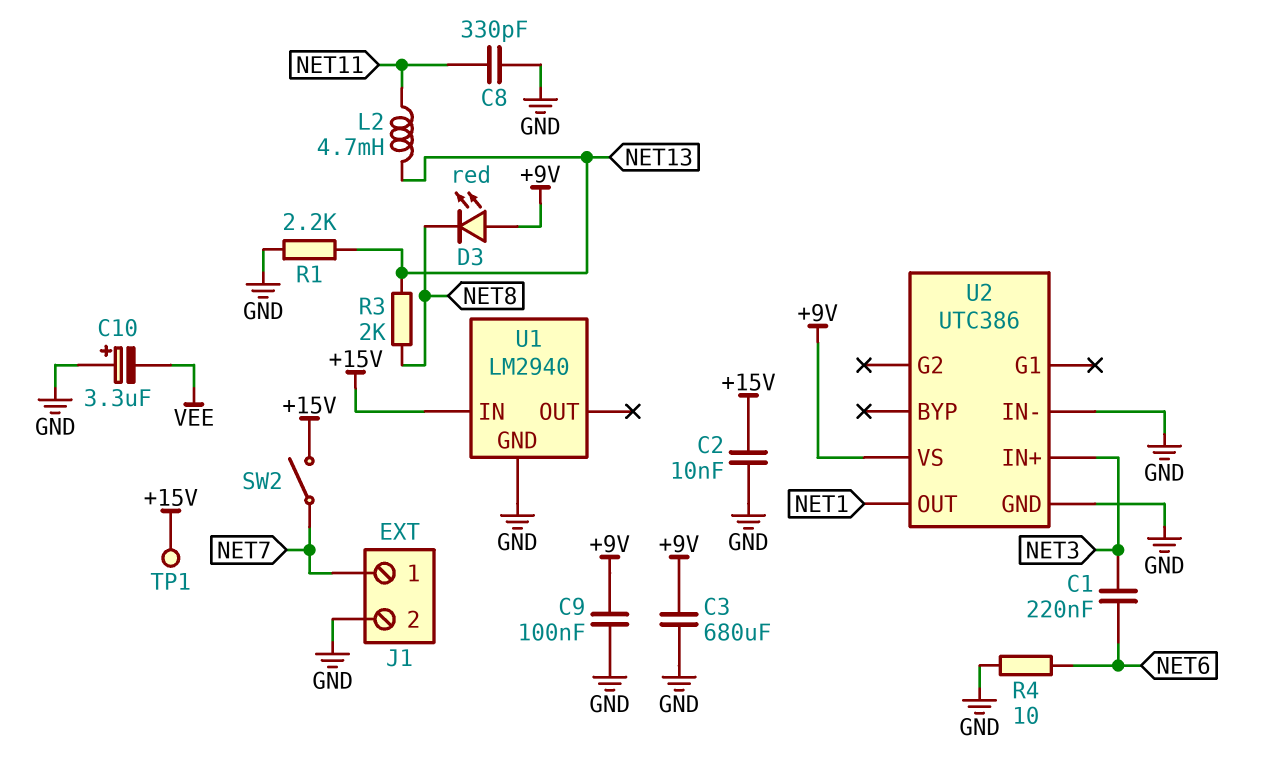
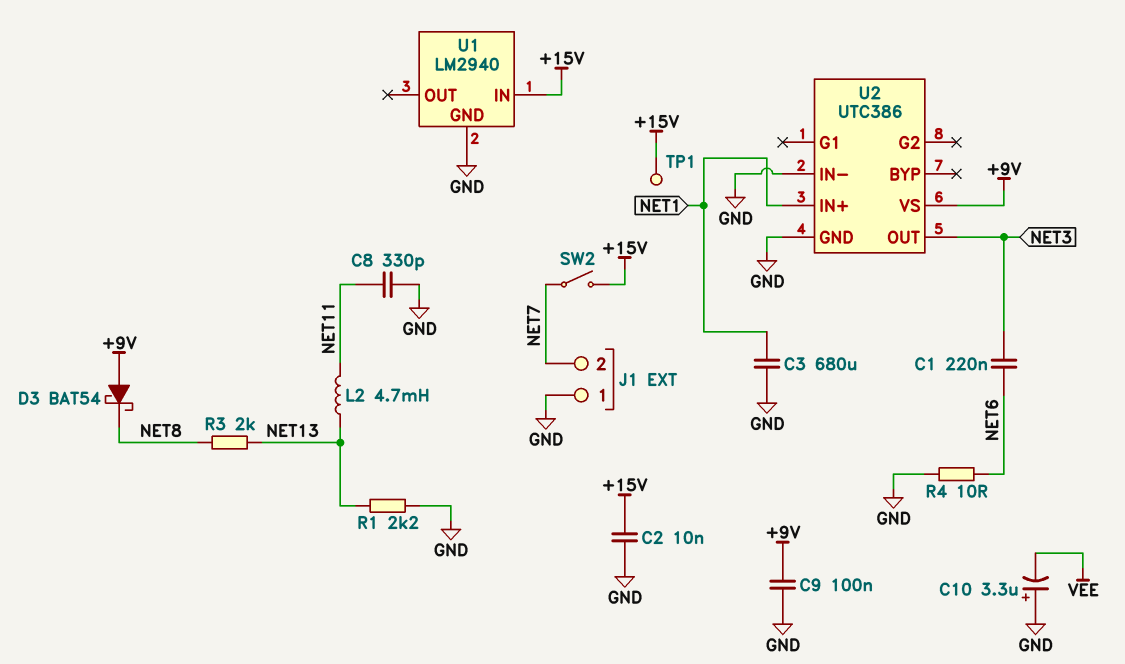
C3: 680uF (+9V, GND) -> 680uF (GND, NET1)
D3: LED red (A +9V, K NET8) -> schottky BAT54 (A +9V, K NET8)
J1 pin 1: NET7 -> GND
J1 pin 2: GND -> NET7
U2 pin IN+: NET3 -> NET1
U2 pin OUT: NET1 -> NET3

